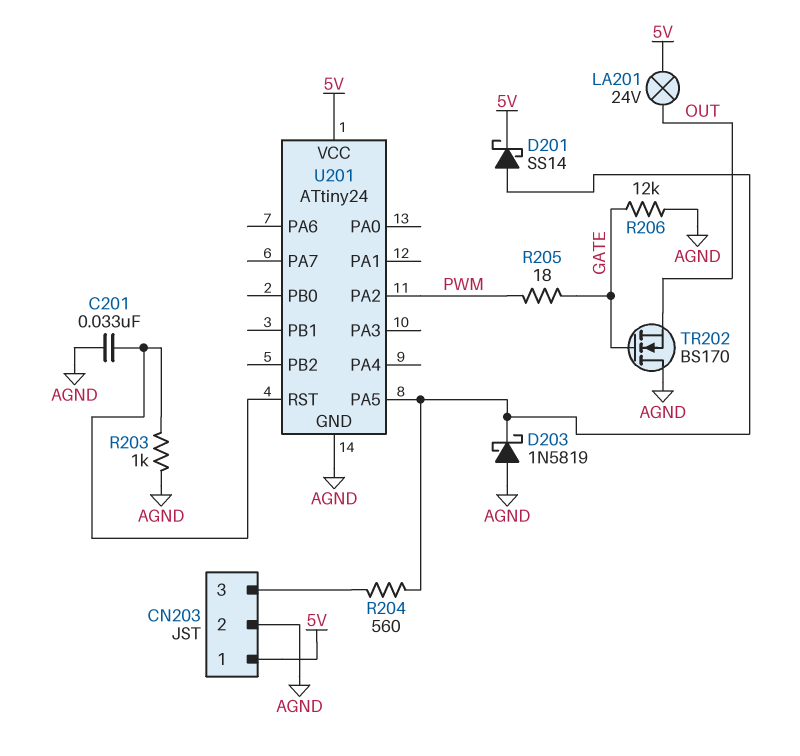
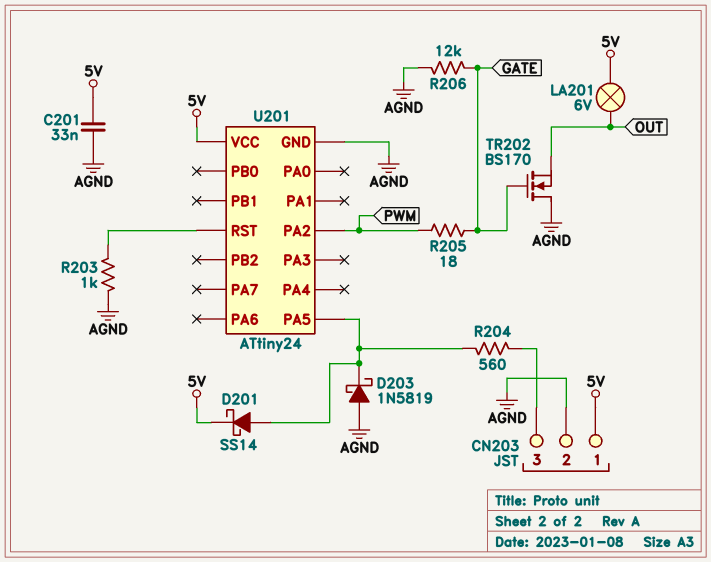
C201: 33nF (AGND, U201/RST) -> 33nF (5V, AGND)
LA201: lamp 24V (5V, OUT) -> lamp 6V (5V, OUT)

